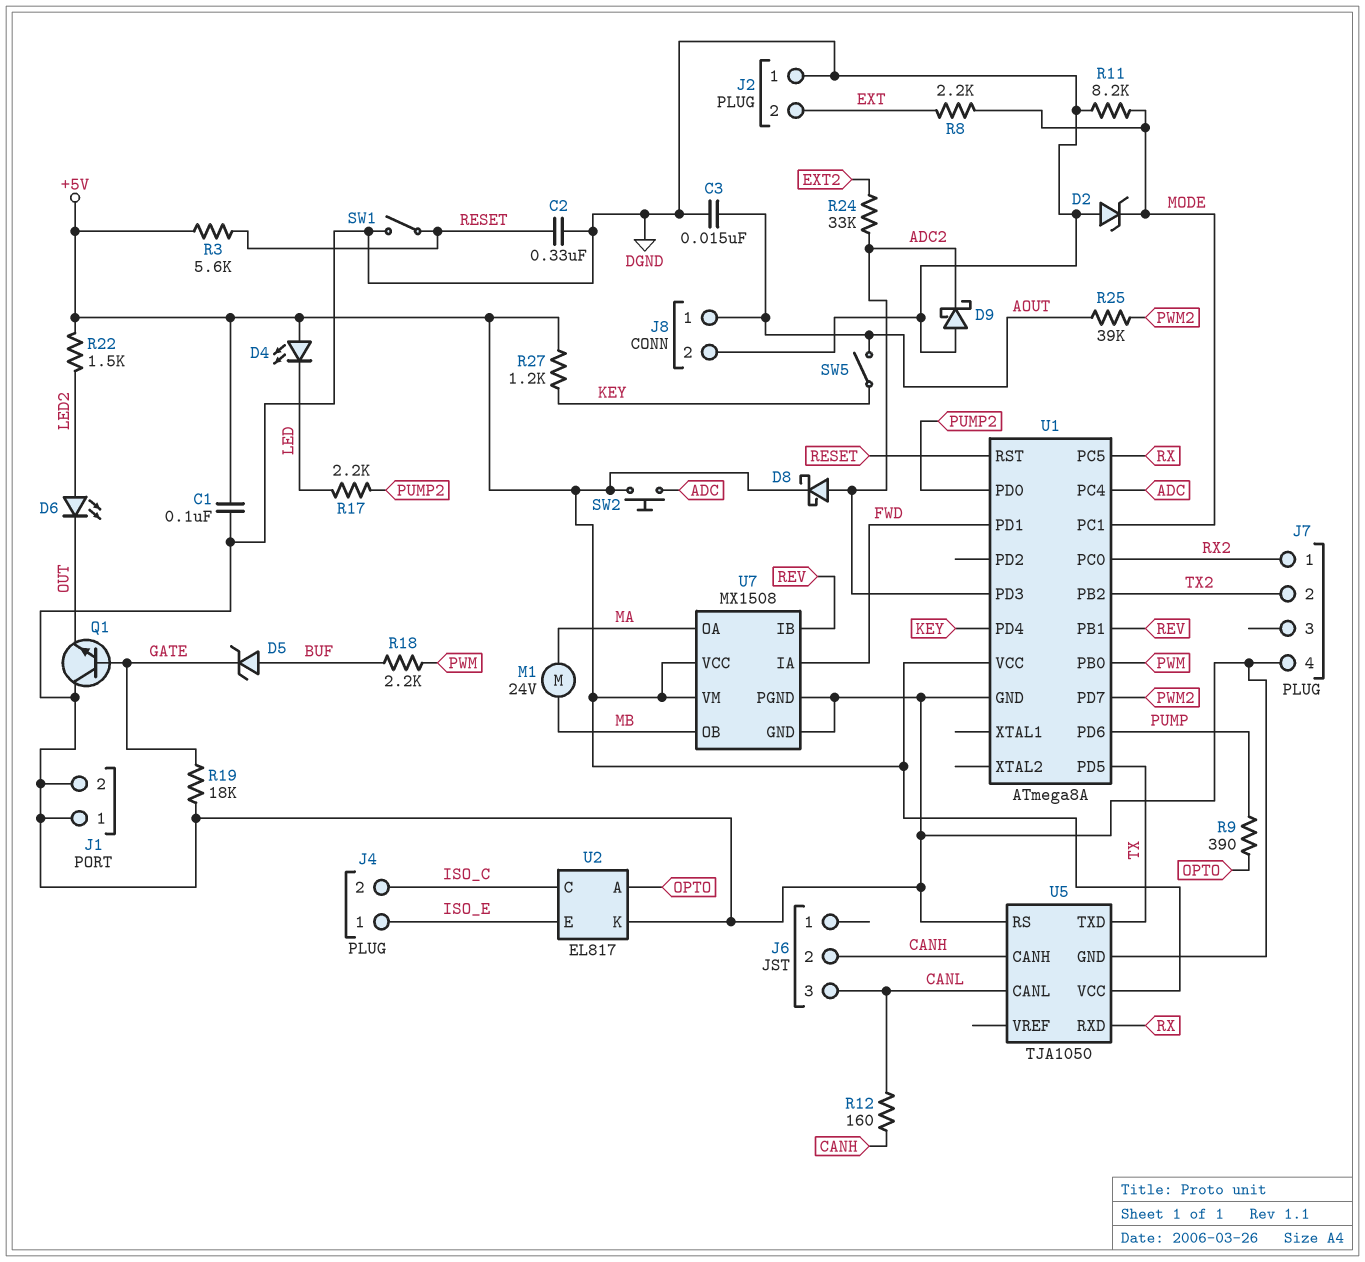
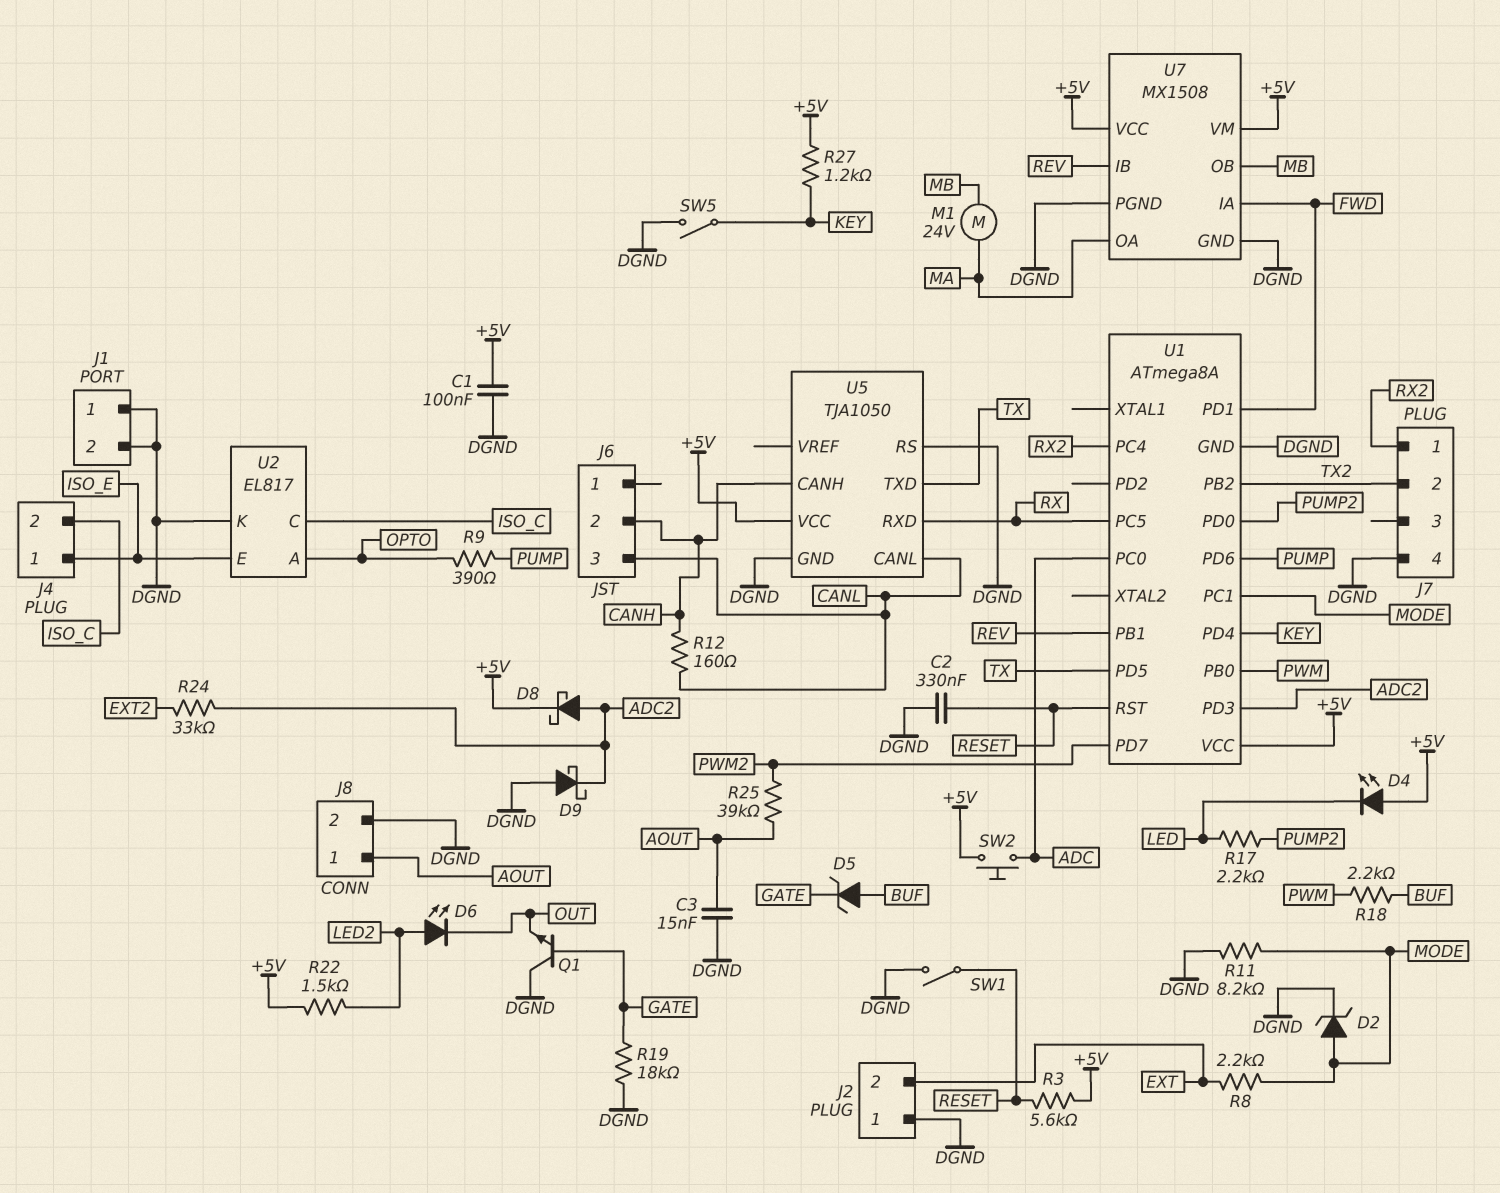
D2: zener (A DGND, K MODE) -> zener (A MODE, K DGND)
SW5: switch (AOUT, KEY) -> switch (DGND, KEY)
U1 pin PC0: RX2 -> ADC
U1 pin PC4: ADC -> RX2

